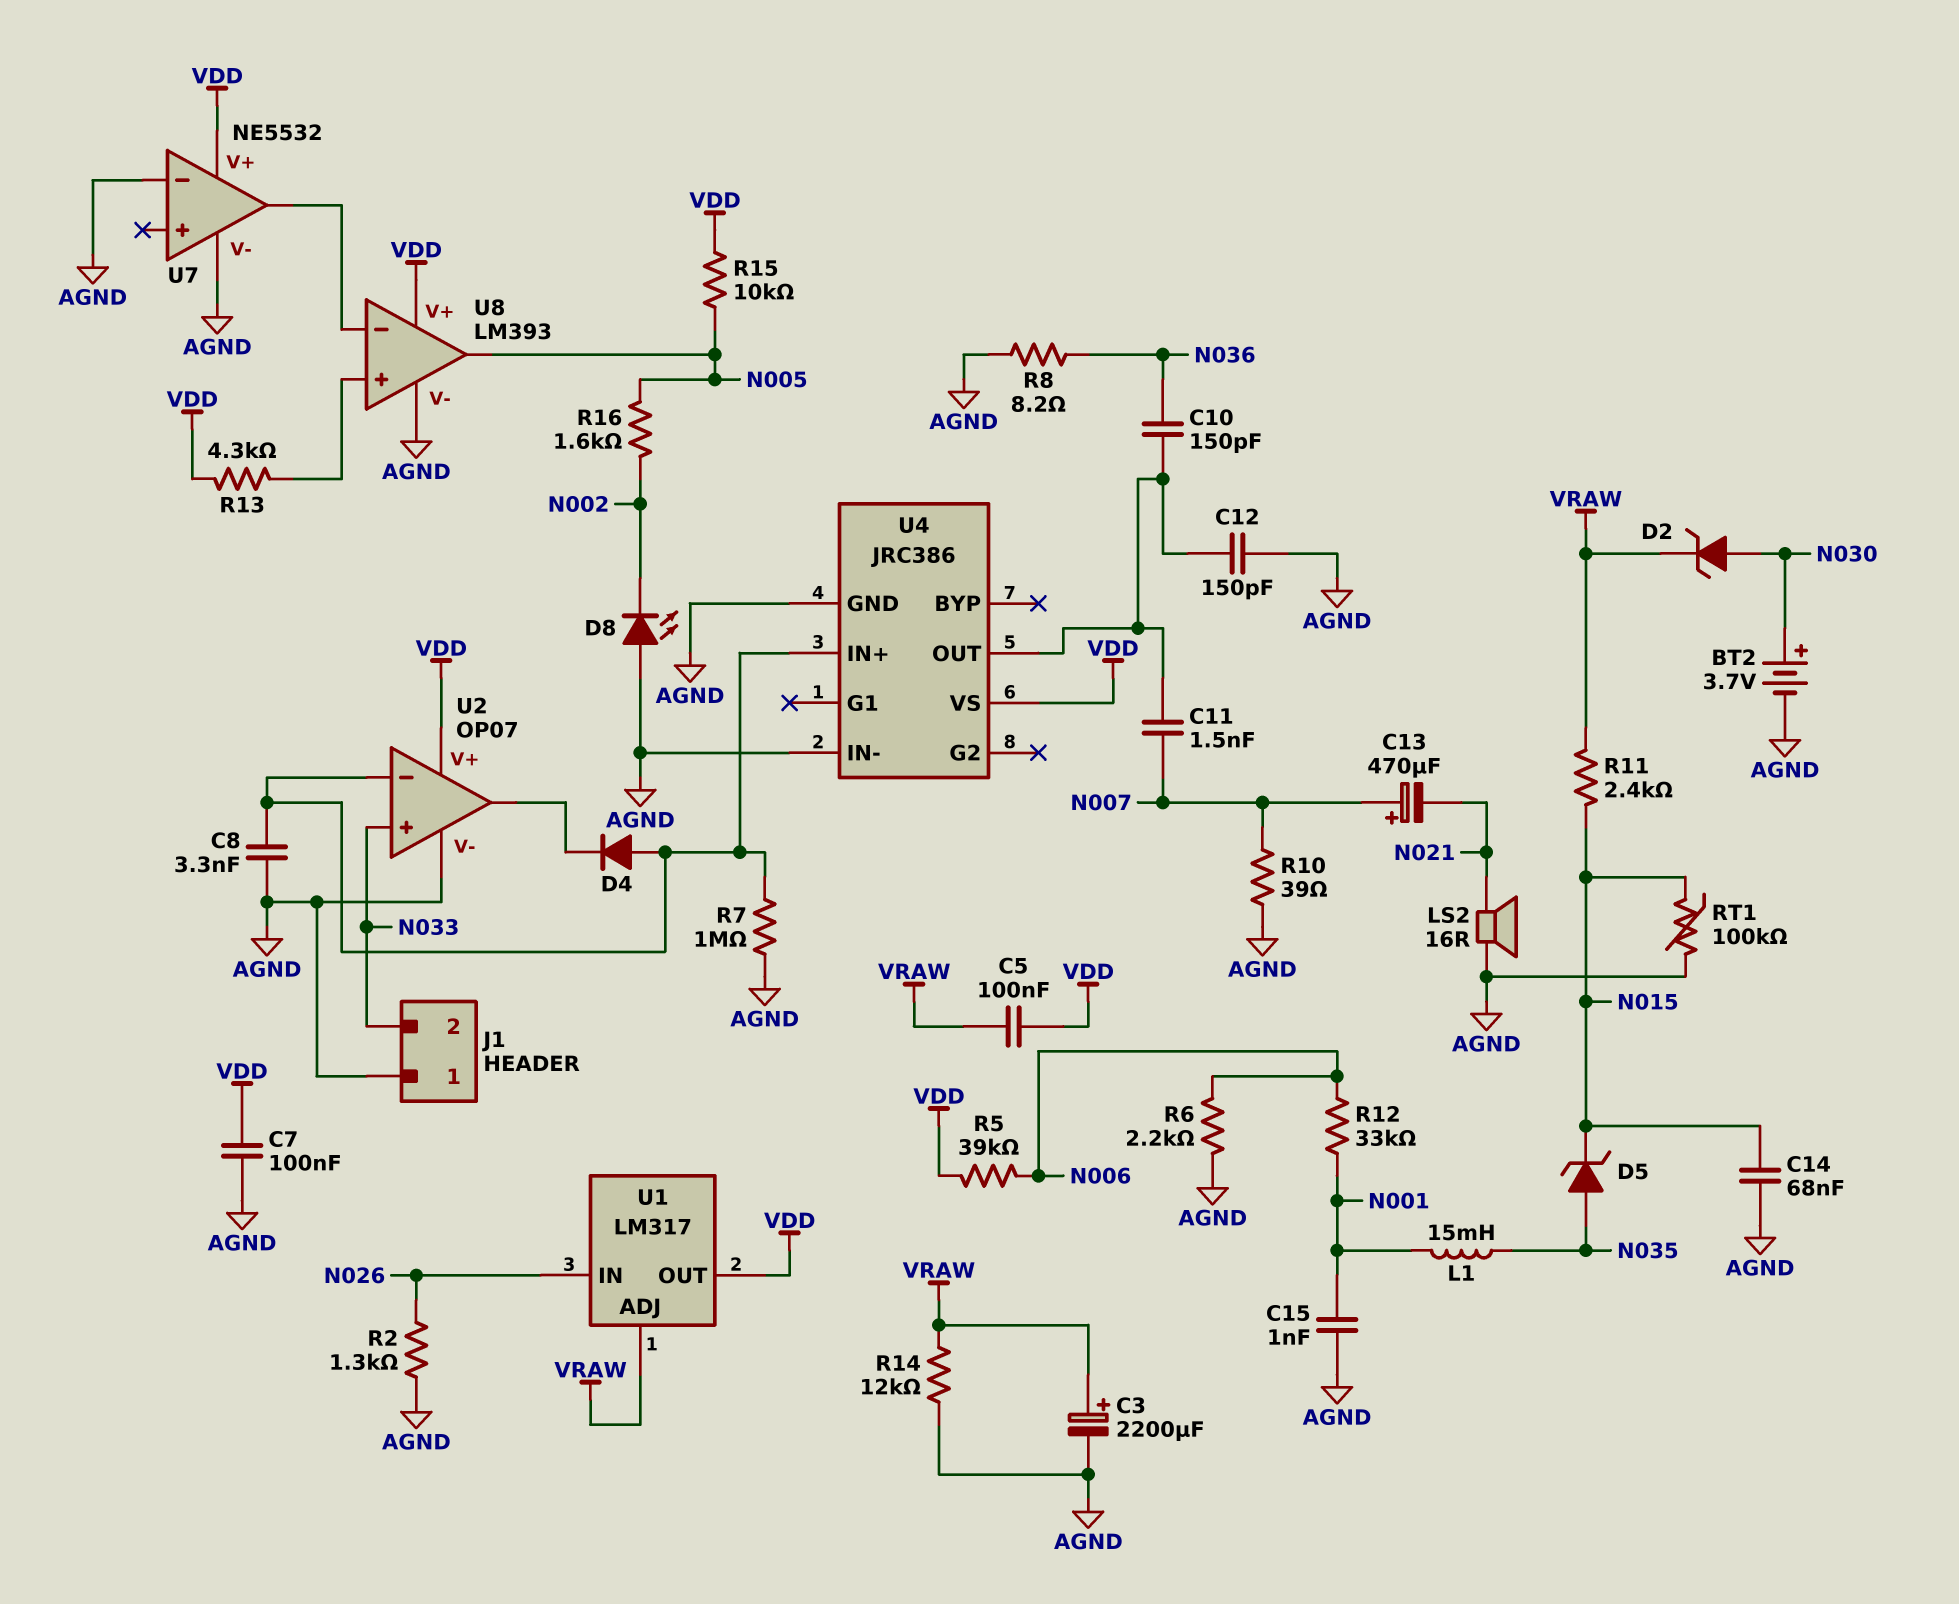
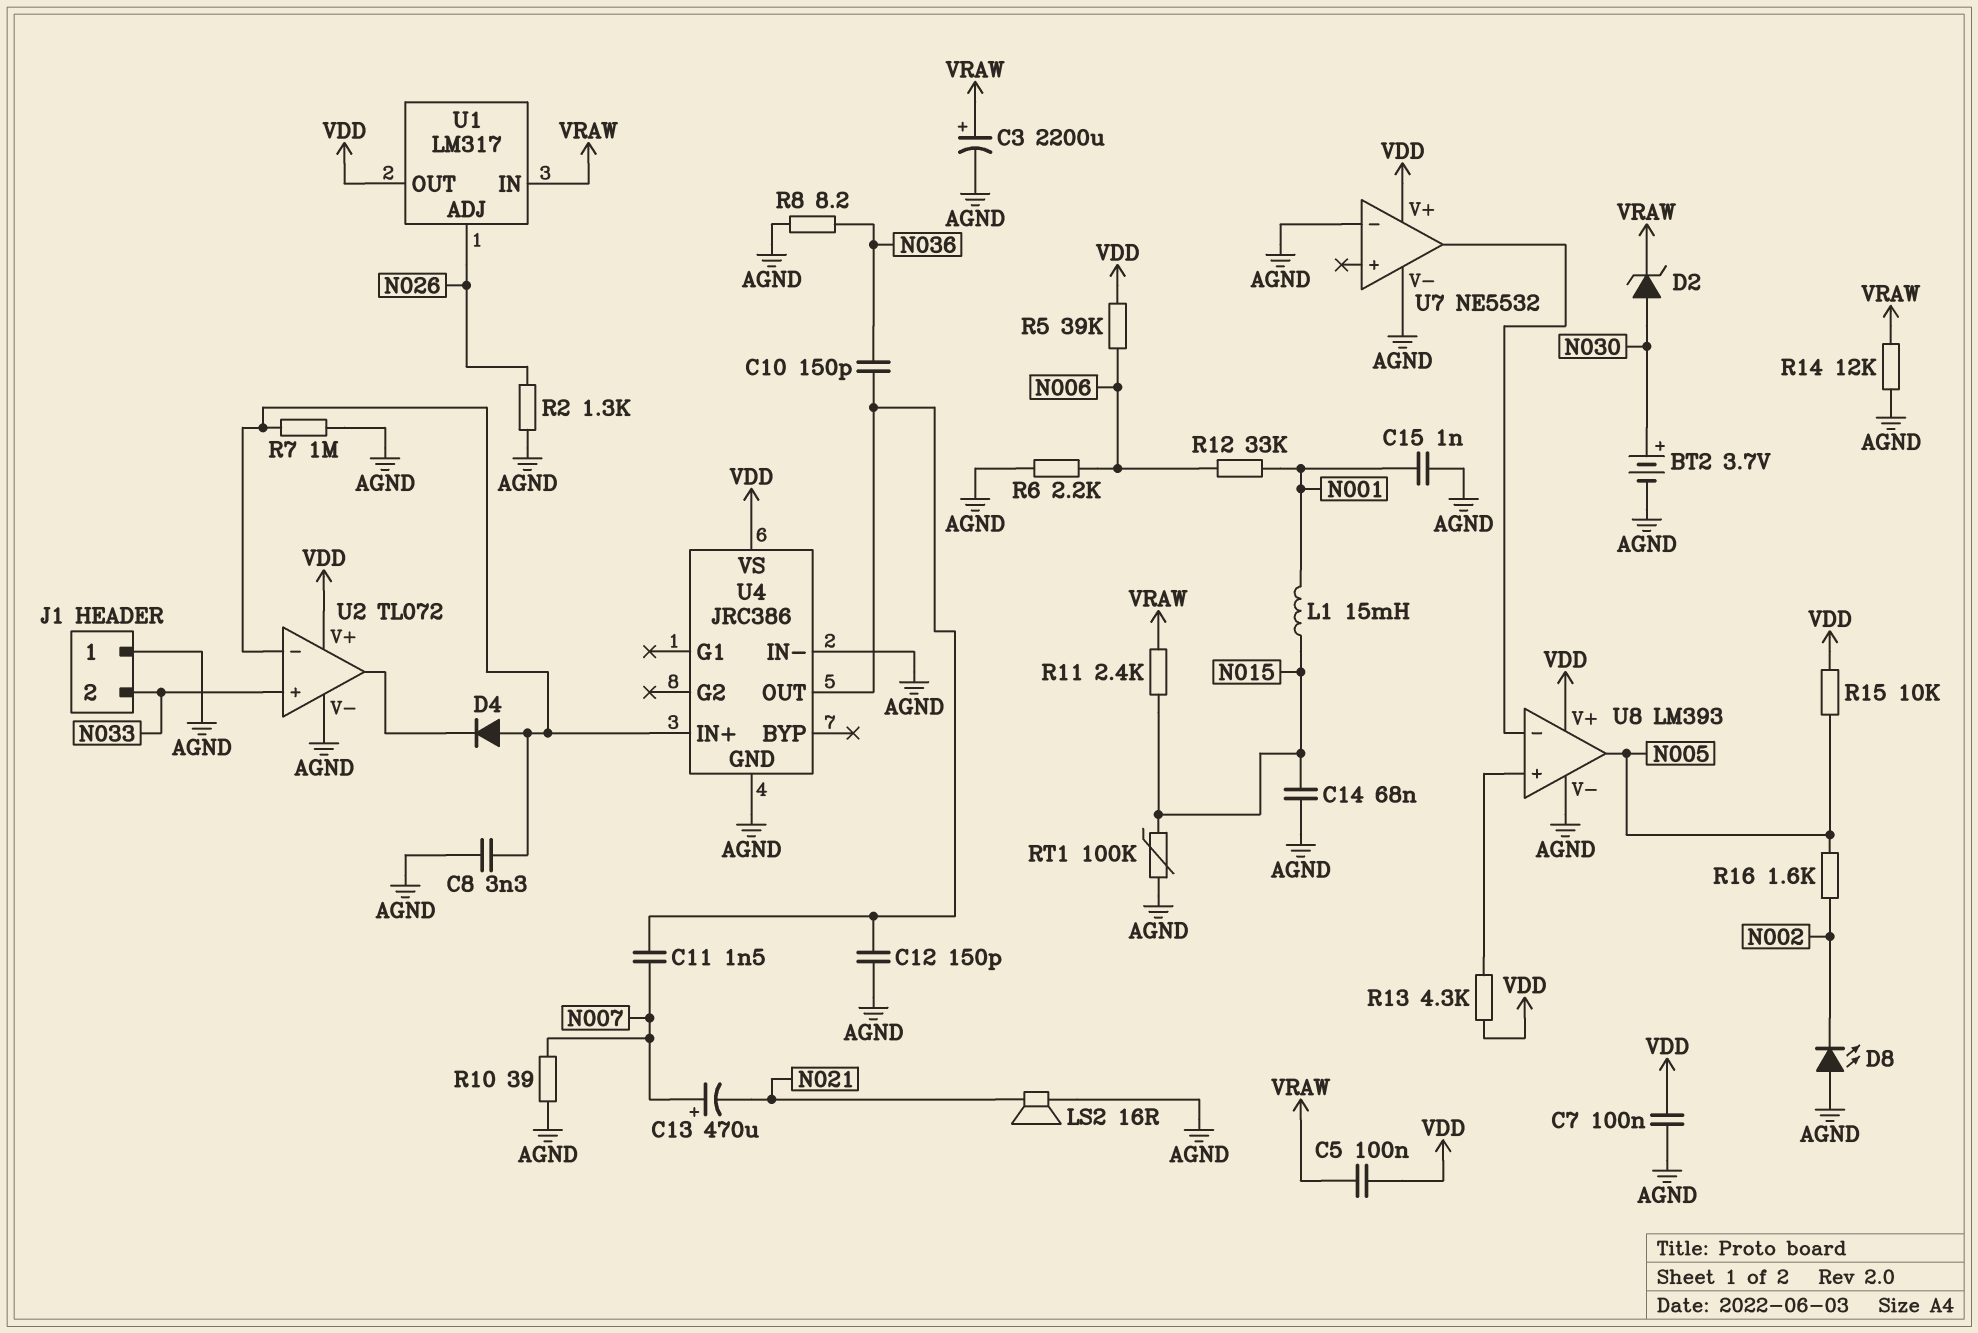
D5: zener (A N035, K N015) -> none
L1: 15mH (N001, N035) -> 15mH (N001, N015)
U1 pin ADJ: VRAW -> N026
U1 pin IN: N026 -> VRAW
U2: OP07 -> TL072

